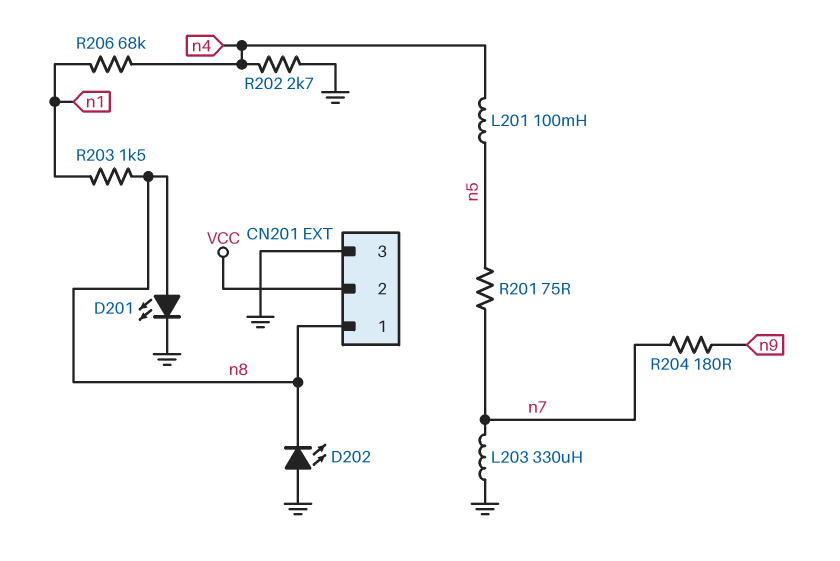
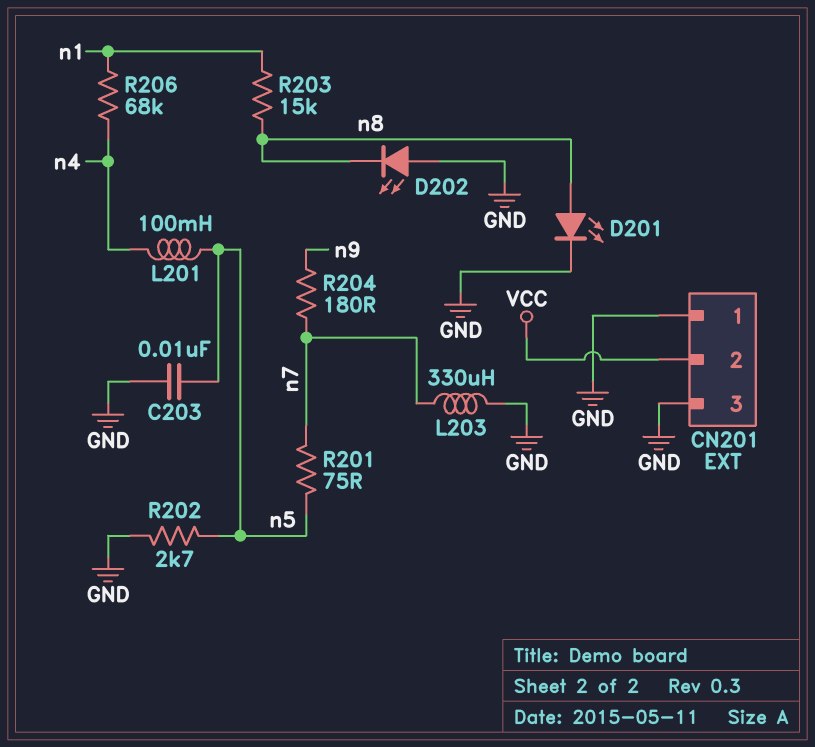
C203: none -> 10nF (GND, n5)
CN201 pin 1: n8 -> GND
R202: 2.7k (GND, n4) -> 2.7k (GND, n5)
R203: 1.5k (n1, n8) -> 15k (n1, n8)

